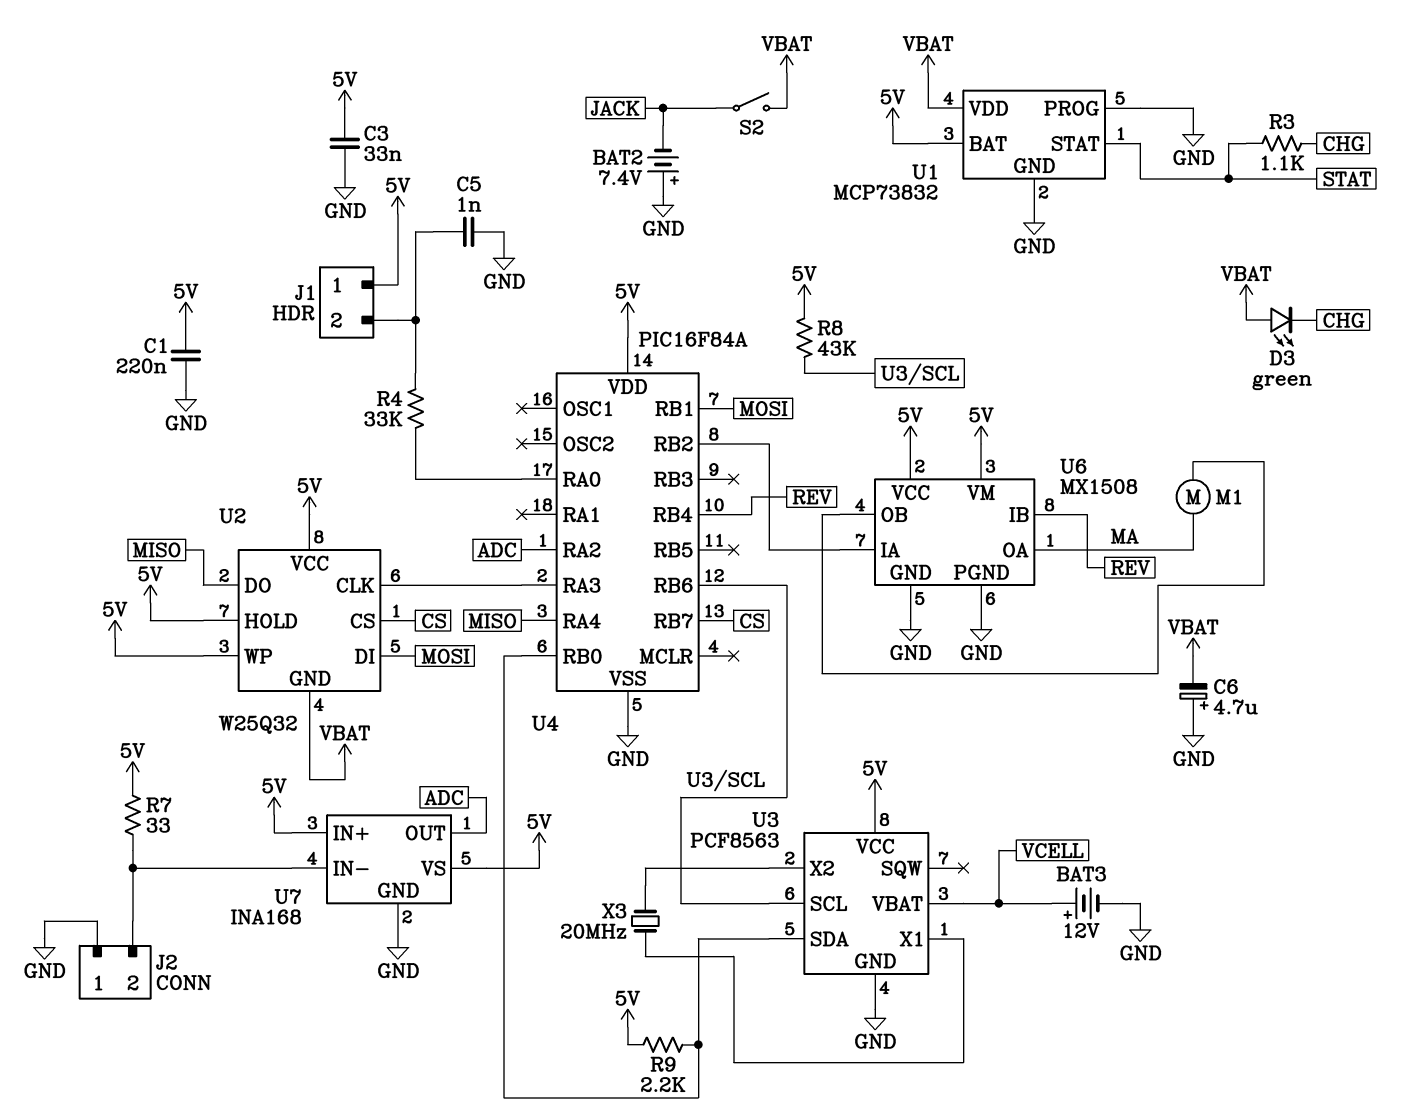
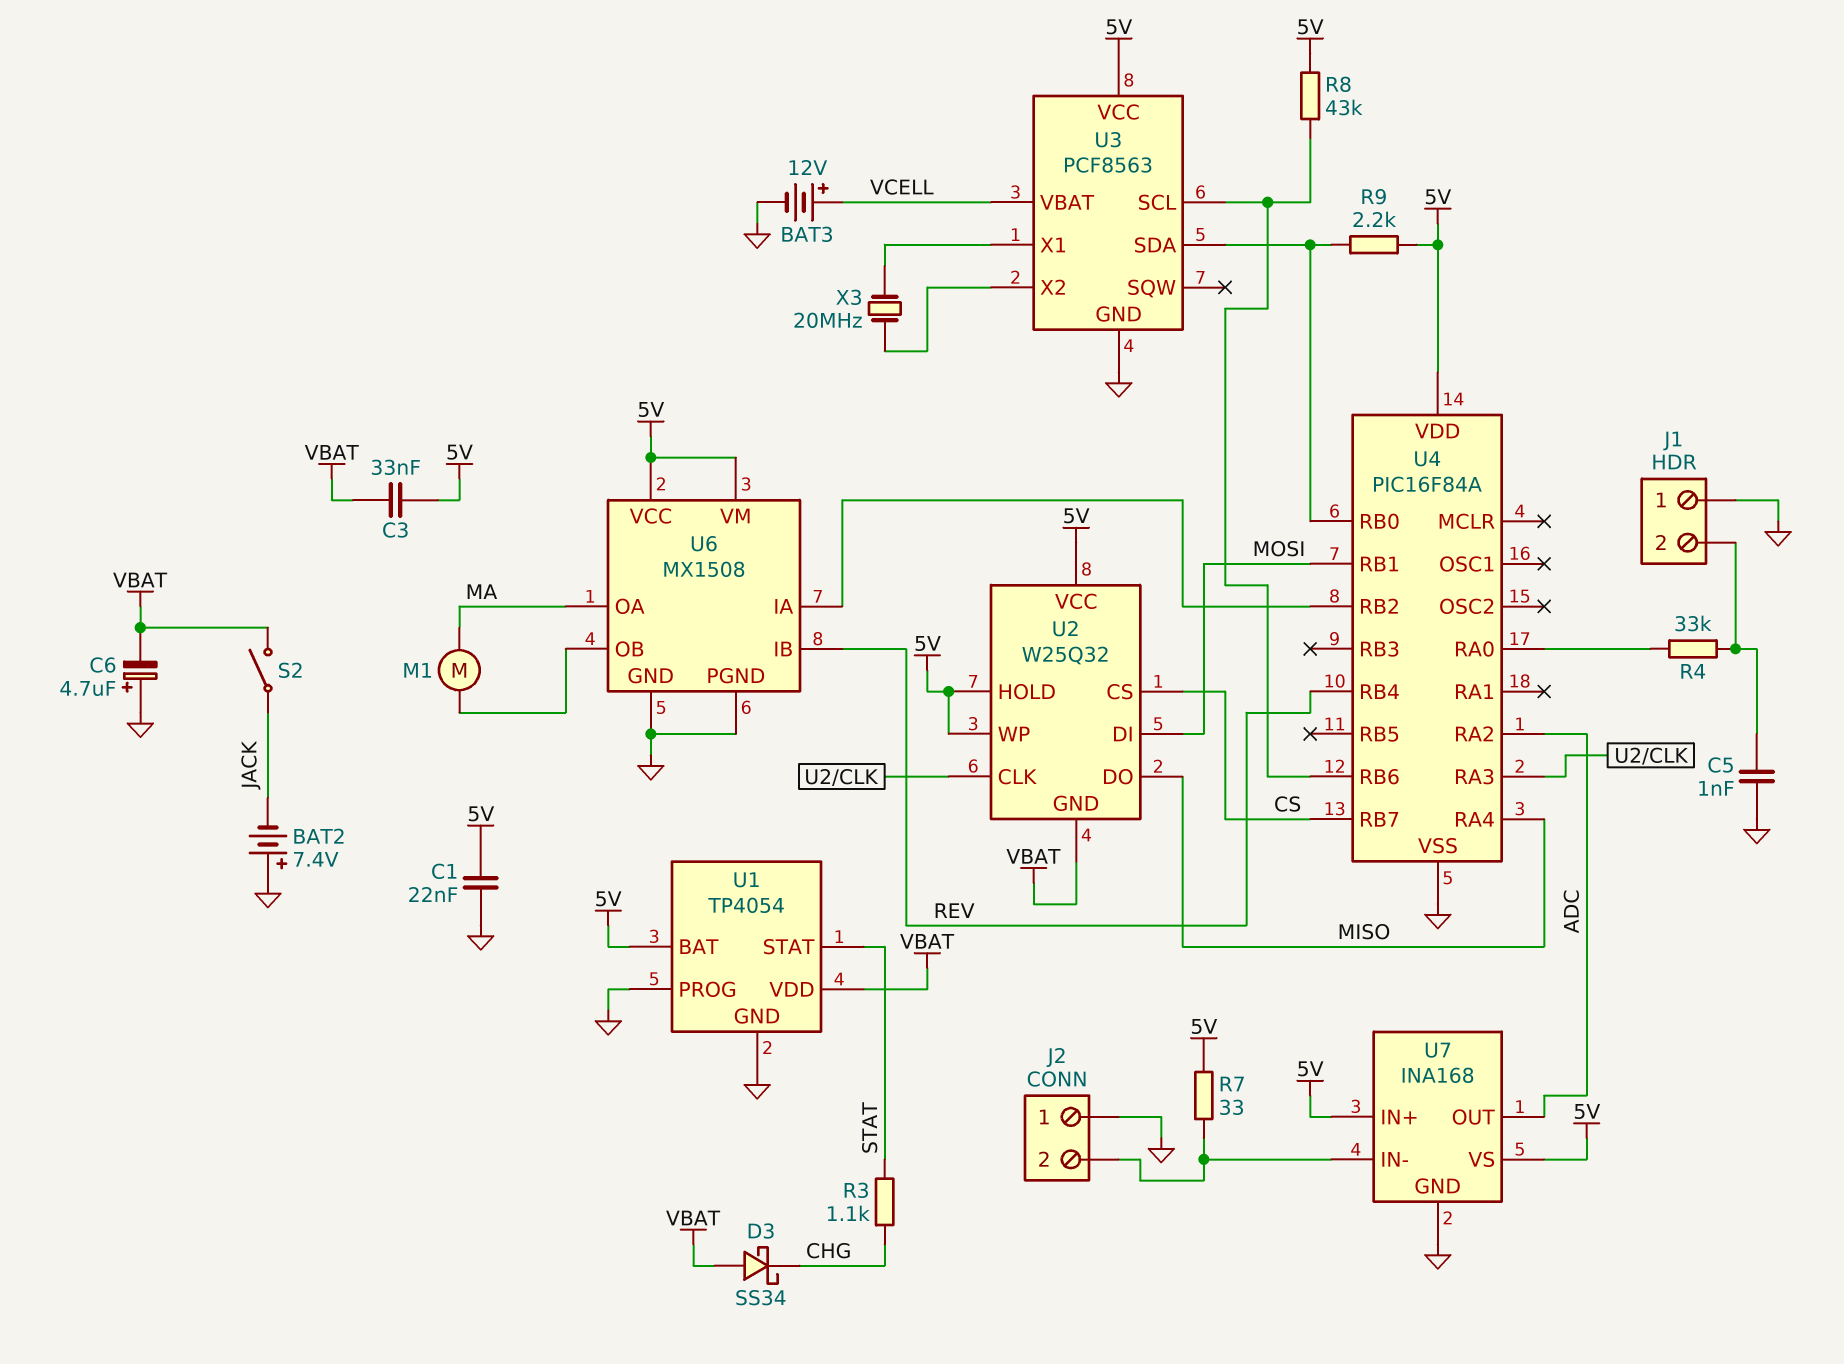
C1: 220nF (5V, GND) -> 22nF (5V, GND)
C3: 33nF (5V, GND) -> 33nF (5V, VBAT)
D3: LED green (A VBAT, K CHG) -> schottky SS34 (A VBAT, K CHG)
J1 pin 1: 5V -> GND
U1: MCP73832 -> TP4054

